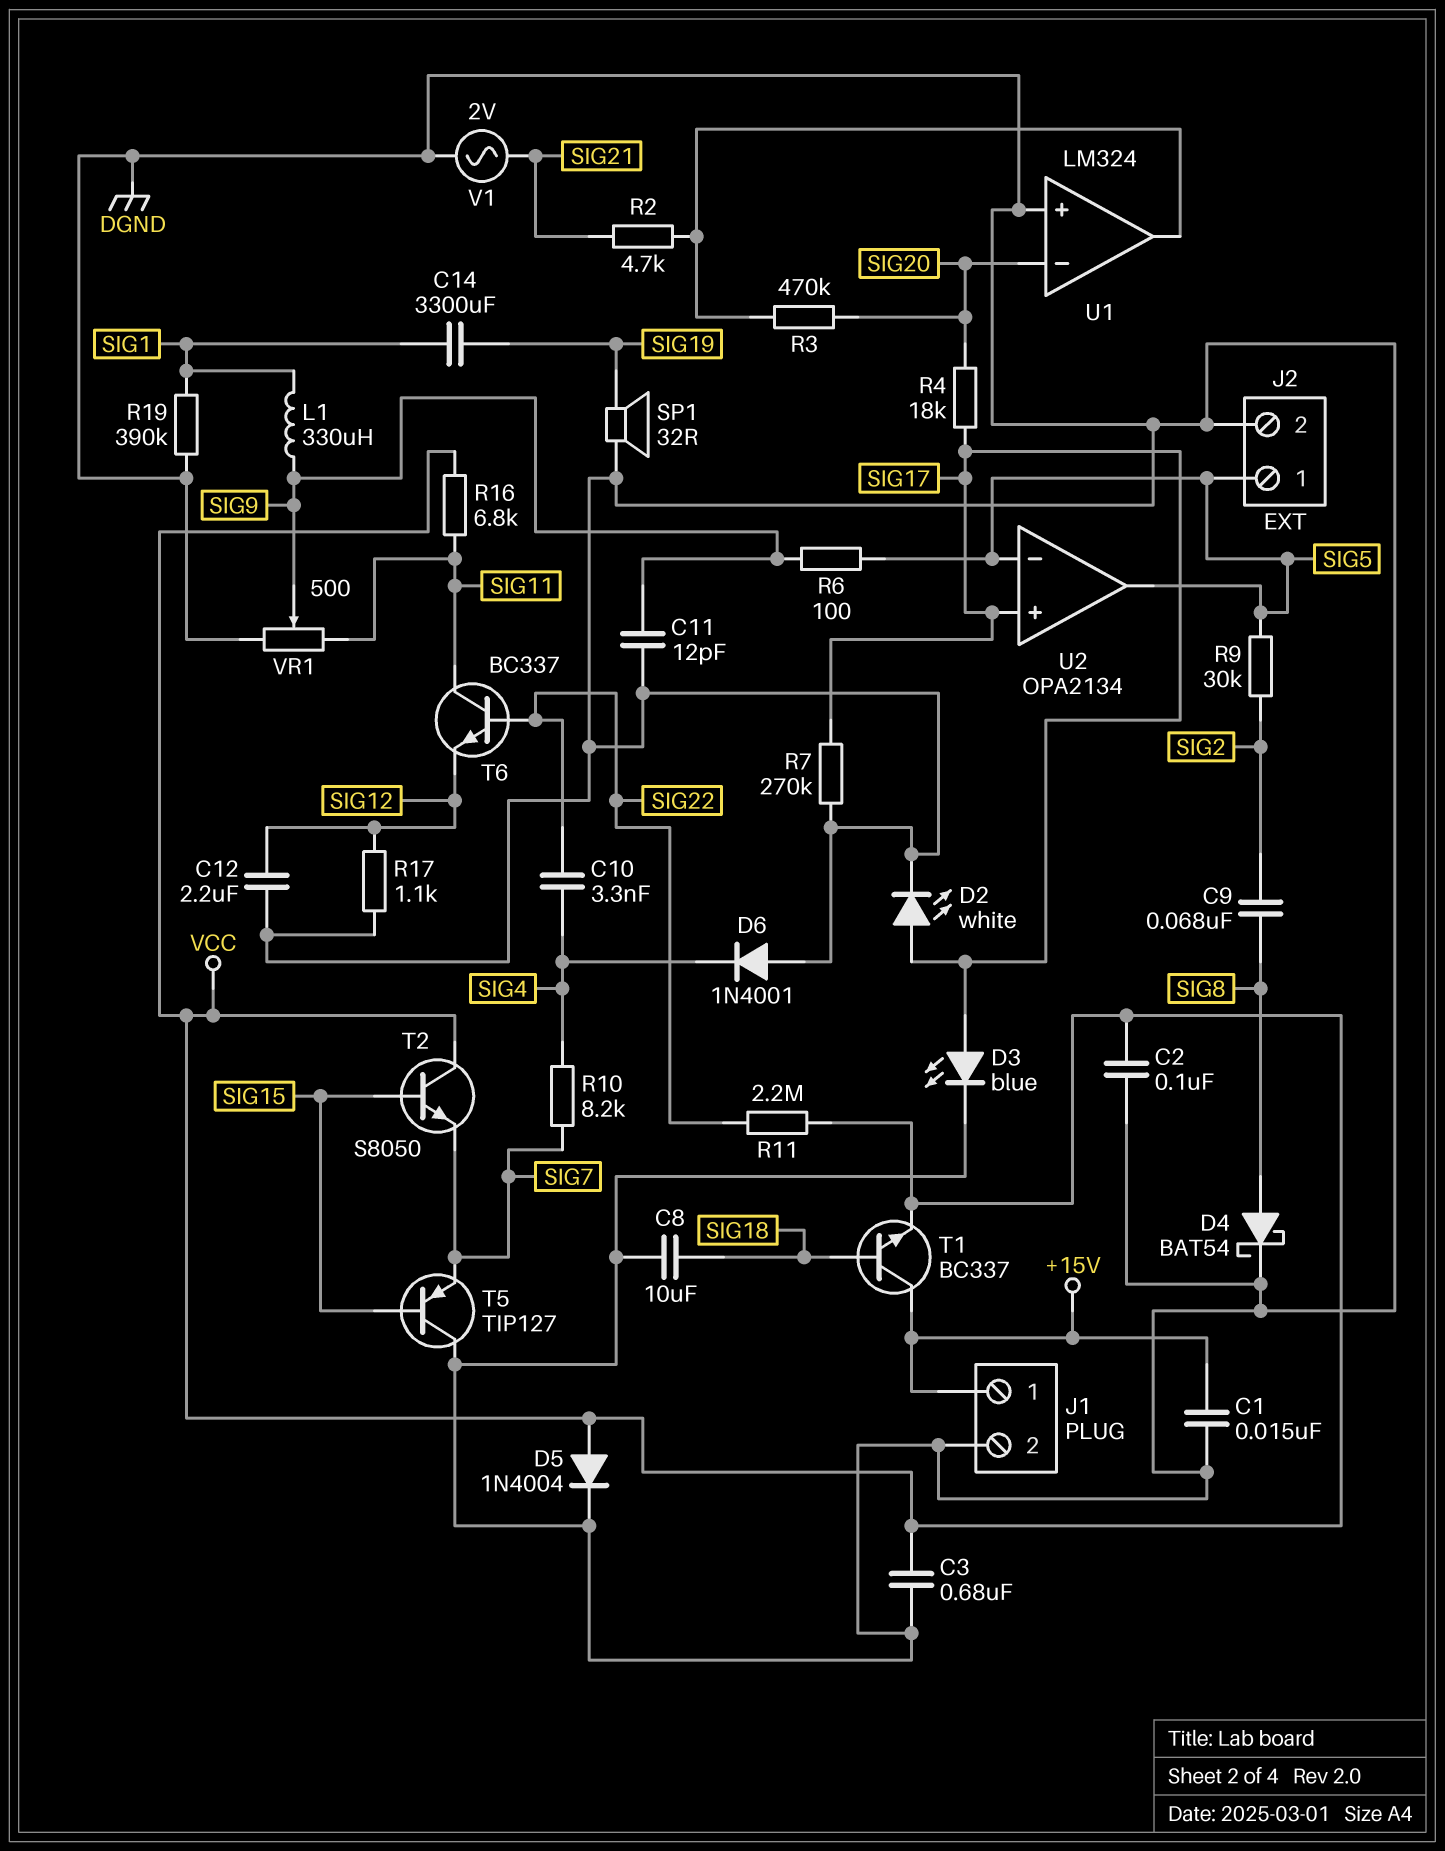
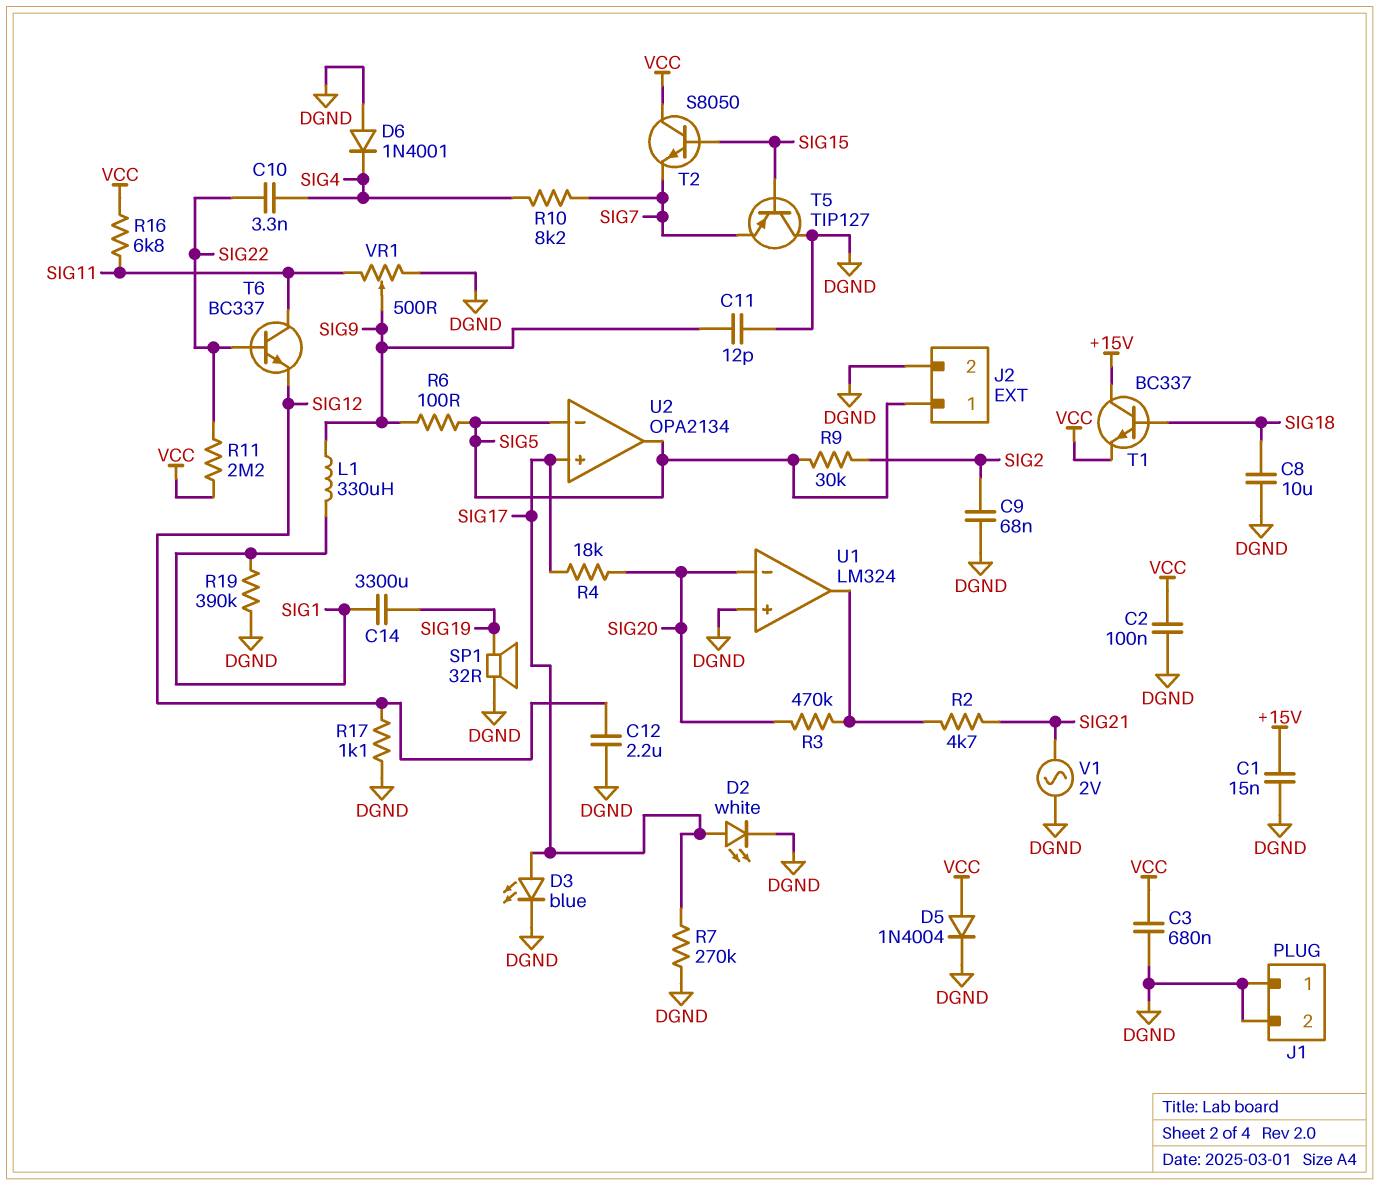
C9: 68nF (SIG2, SIG8) -> 68nF (DGND, SIG2)
D4: schottky BAT54 (A SIG8, K DGND) -> none
J1 pin 1: +15V -> DGND

